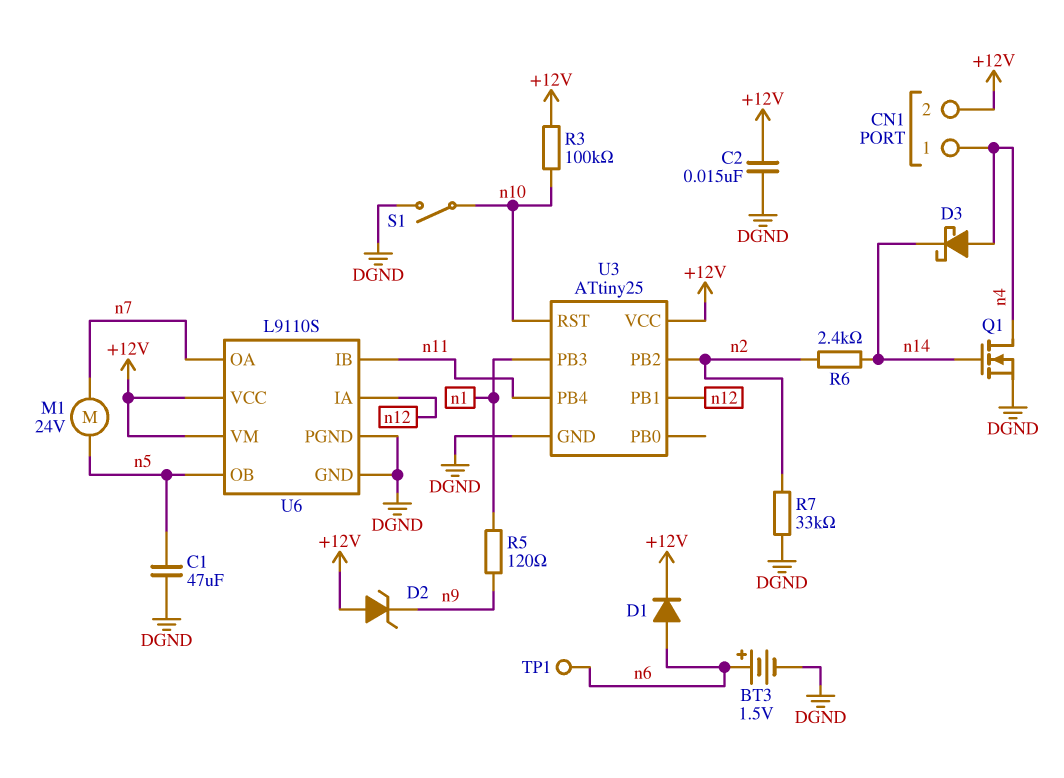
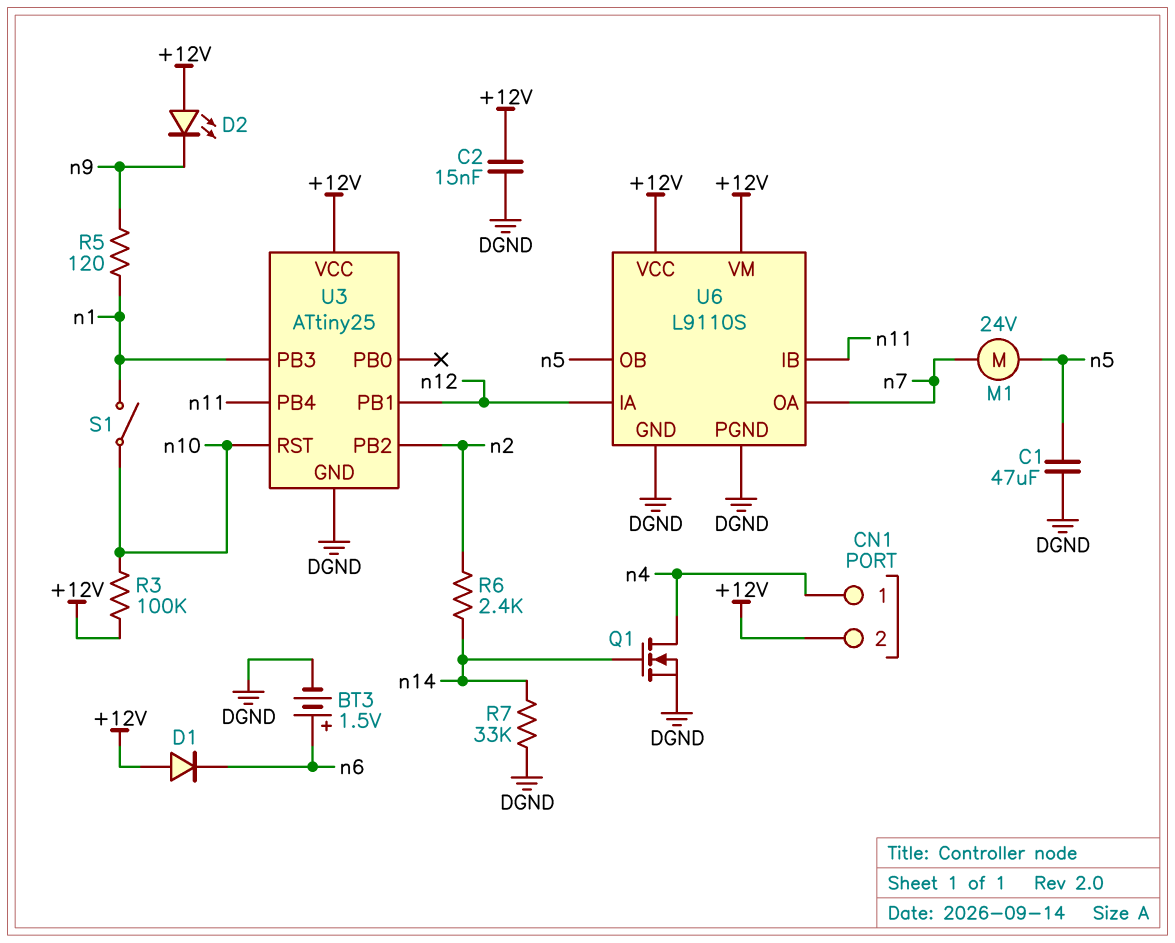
D1: diode (A n6, K +12V) -> diode (A +12V, K n6)
D2: zener (A +12V, K n9) -> LED (A +12V, K n9)
D3: schottky (A n4, K n14) -> none
R7: 33k (DGND, n2) -> 33k (DGND, n14)
S1: switch (DGND, n10) -> switch (n1, n10)
TP1: test point (n6) -> none

